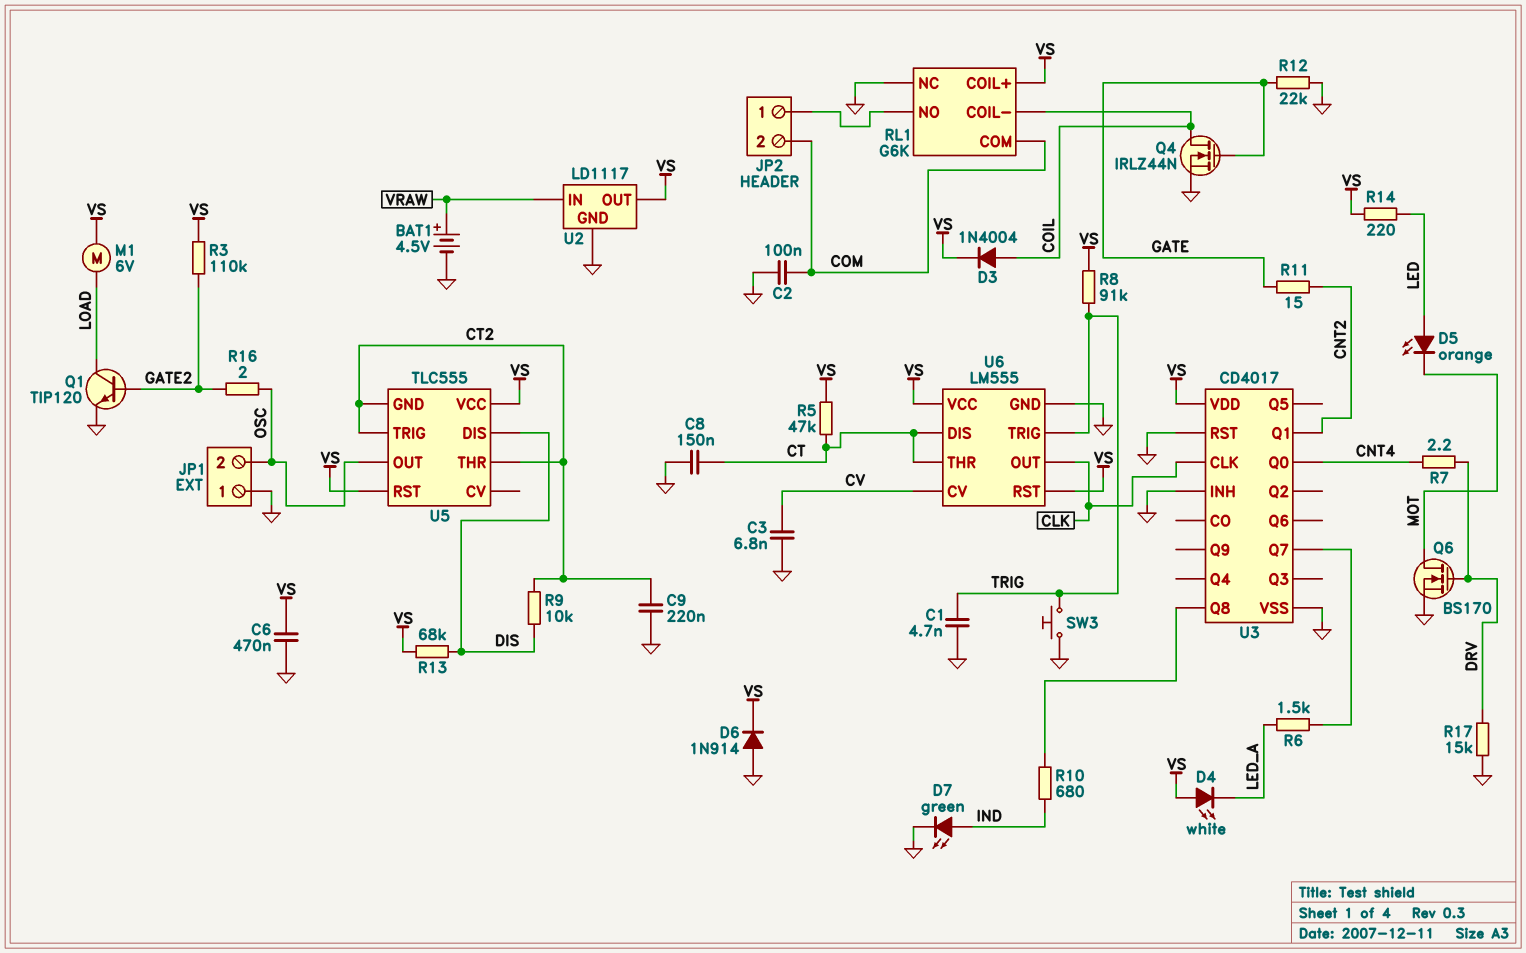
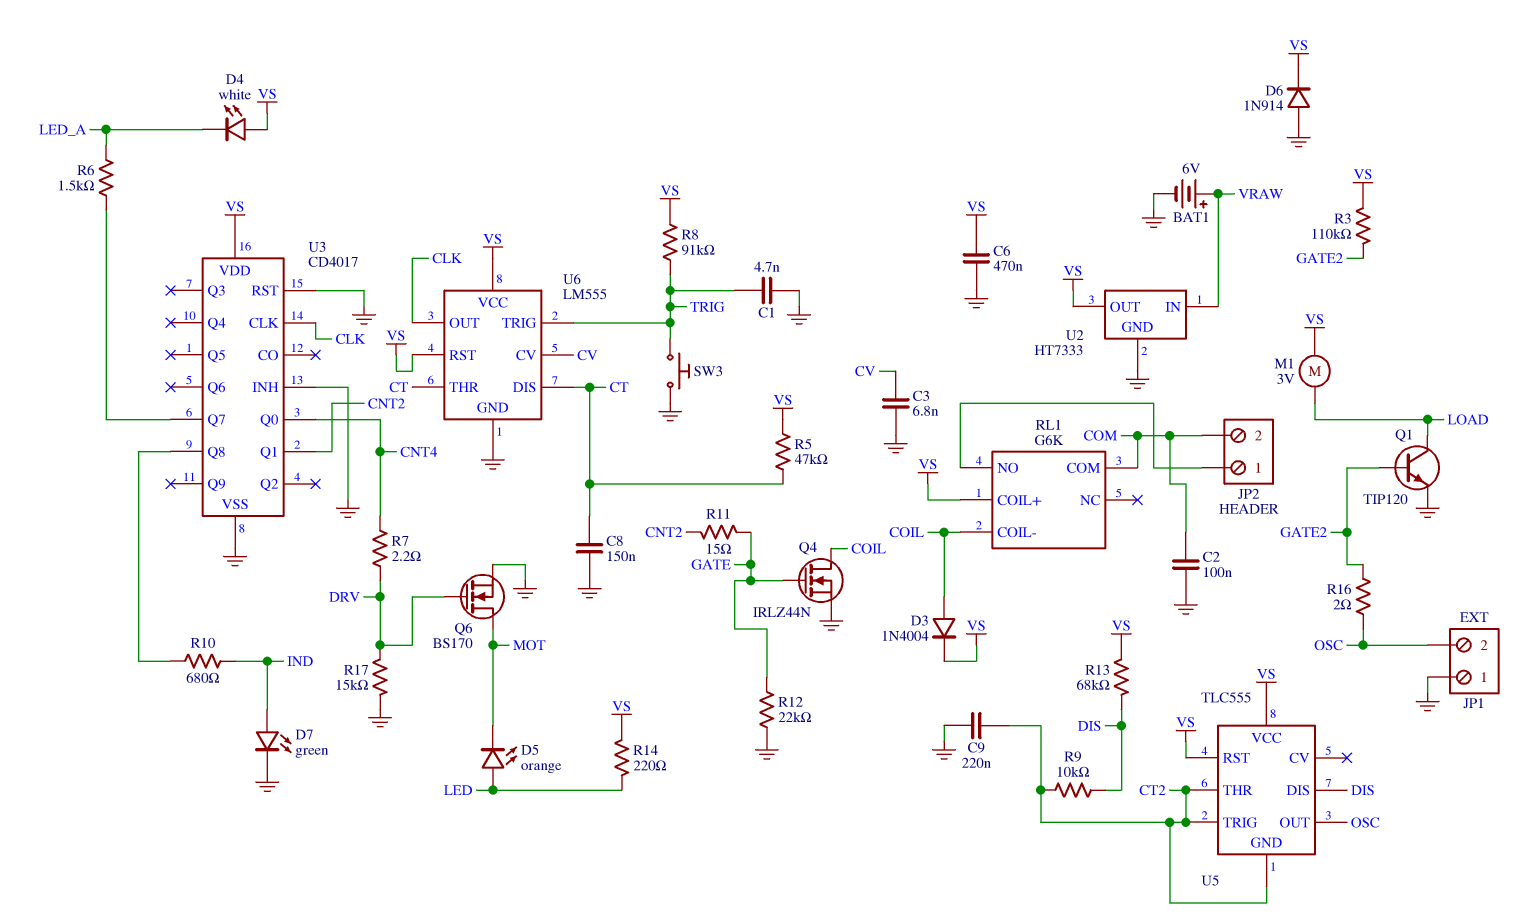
BAT1: 4.5V (plus VRAW, minus GND) -> 6V (plus VRAW, minus GND)
M1: motor 6V (LOAD, VS) -> motor 3V (LOAD, VS)
RL1 pin NC: GND -> none
U2: LD1117 -> HT7333

